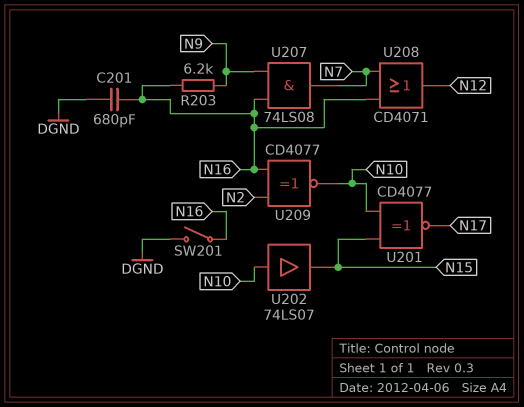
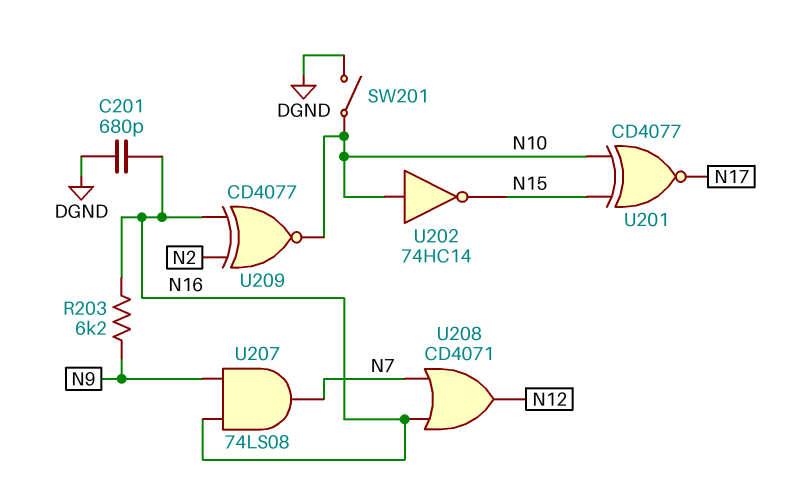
SW201: switch (DGND, N16) -> switch (DGND, N10)
U202: buffer 74LS07 (in N10, out N15) -> NOT 74HC14 (in N10, out N15)

